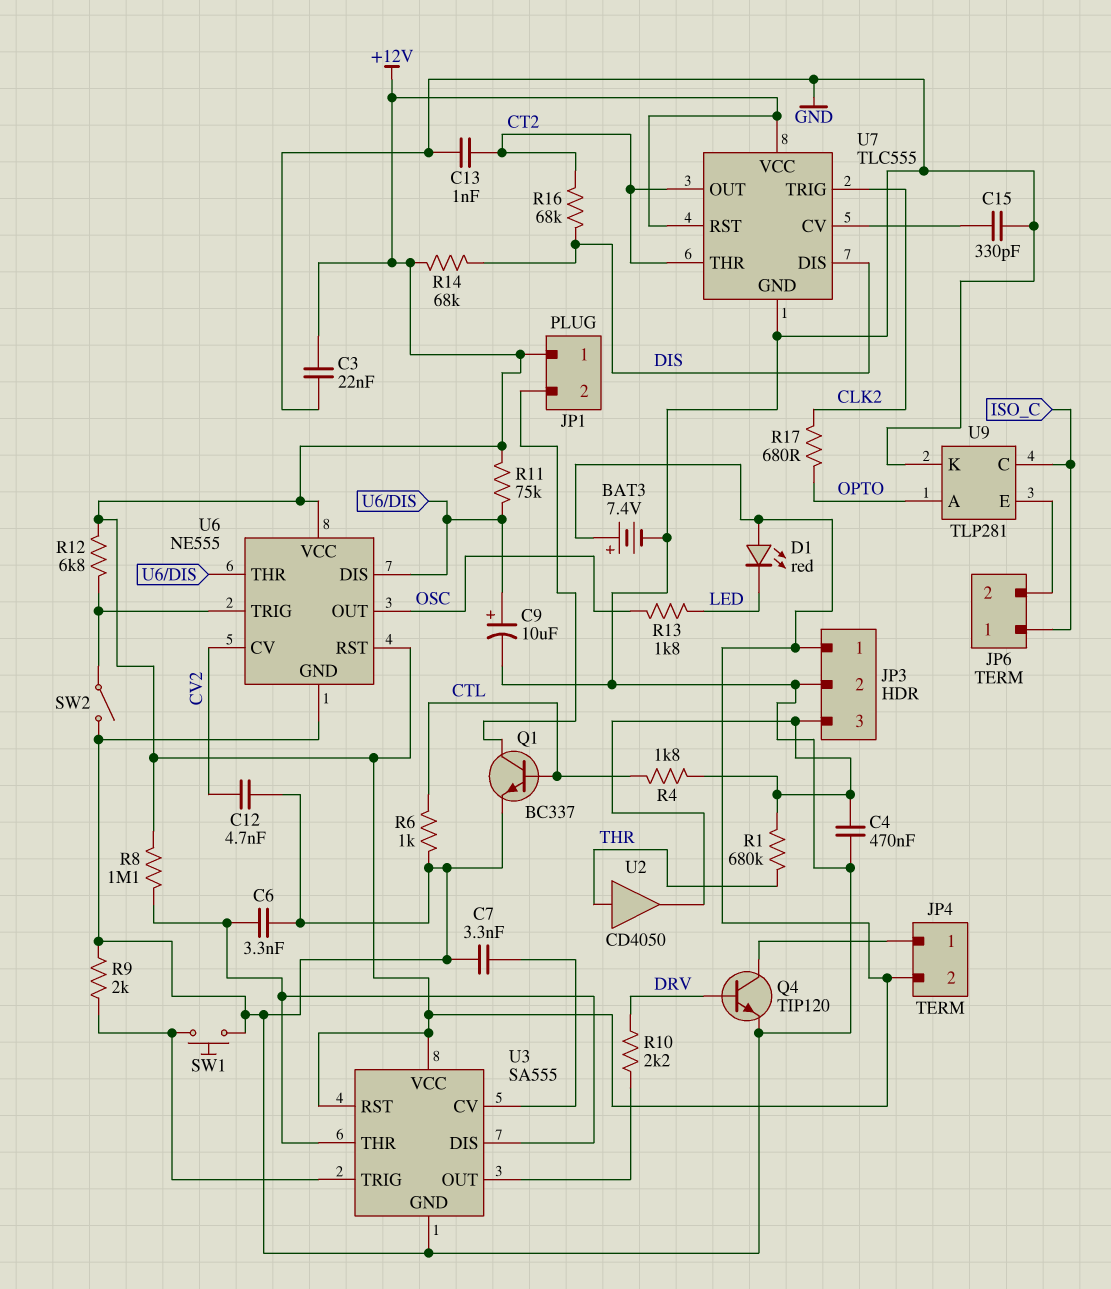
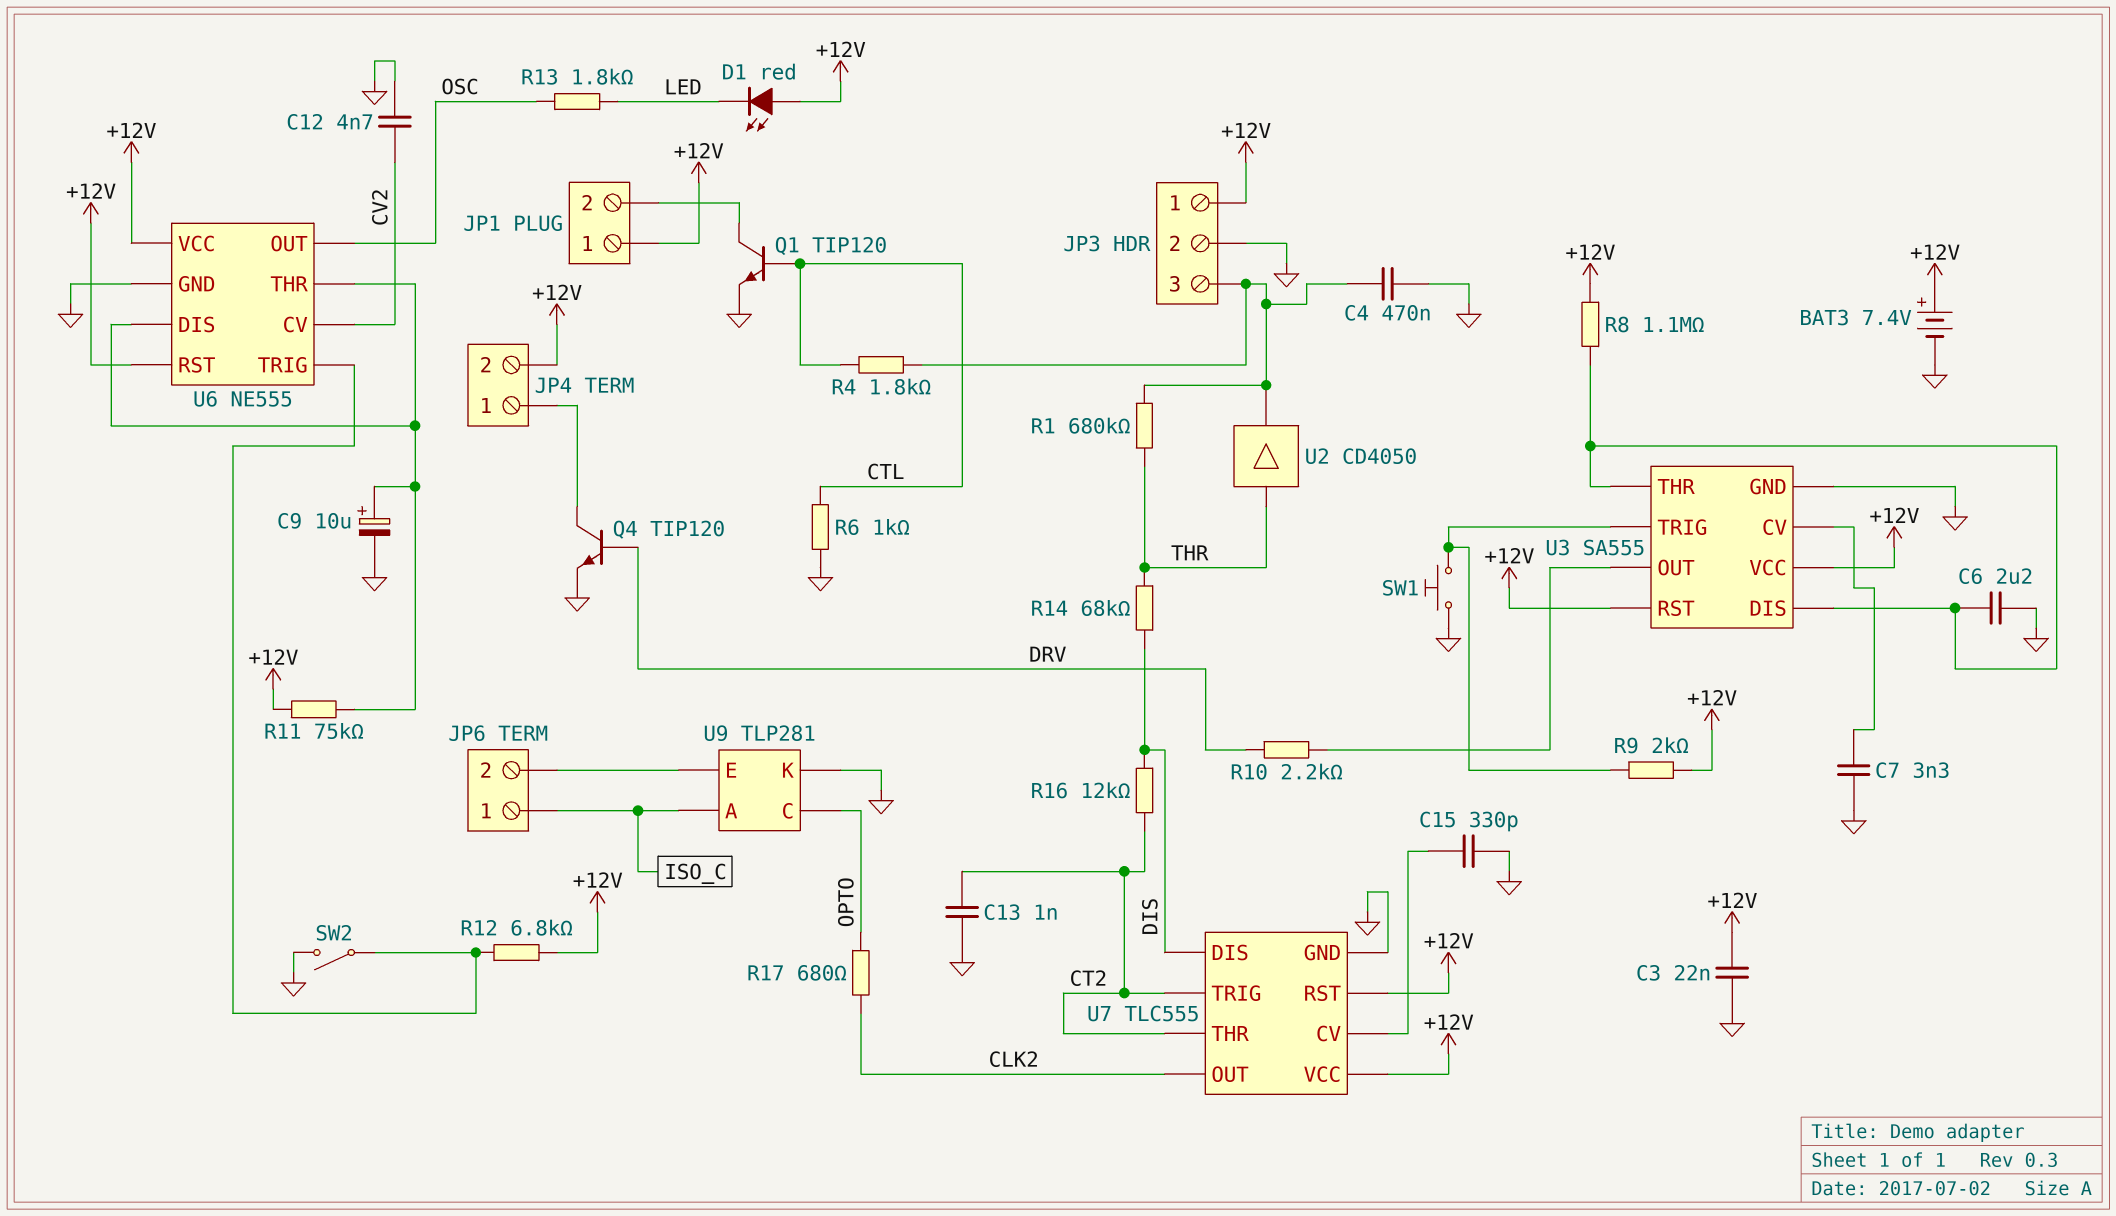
C6: 3.3nF (GND, U3/DIS) -> 2.2uF (GND, U3/DIS)
Q1: NPN BC337 (B CTL, C JP1/2, E GND) -> NPN TIP120 (B CTL, C JP1/2, E GND)
R9: 2k (GND, U3/TRIG) -> 2k (+12V, U3/TRIG)
R14: 68k (+12V, DIS) -> 68k (DIS, THR)
R16: 68k (CT2, DIS) -> 12k (CT2, DIS)
U7 pin OUT: CT2 -> CLK2
U7 pin TRIG: CLK2 -> CT2
U9 pin A: OPTO -> ISO_C
U9 pin C: ISO_C -> OPTO

